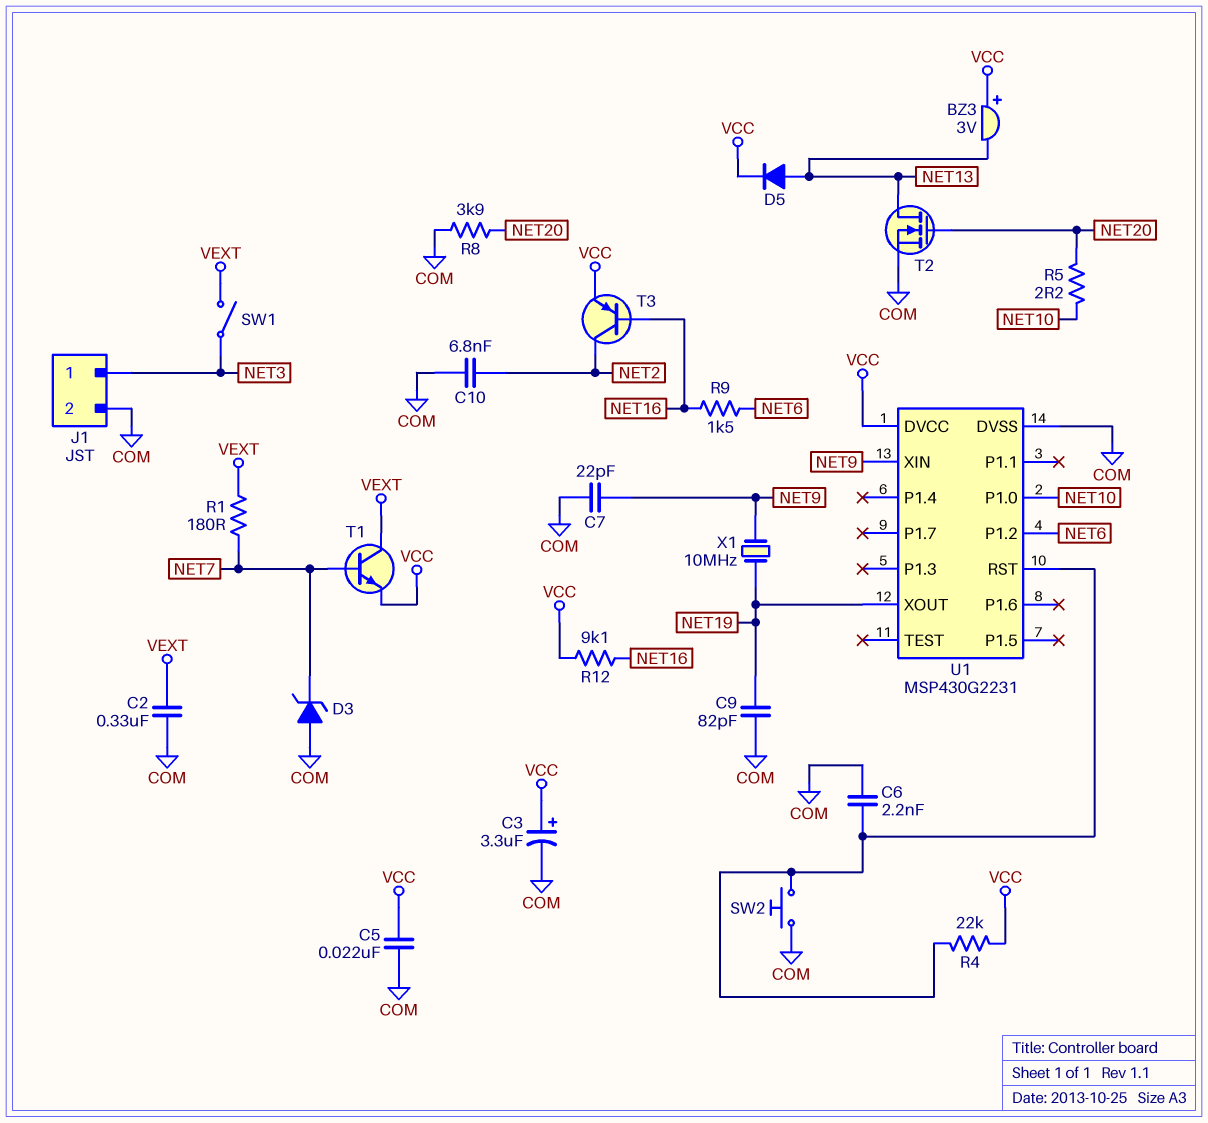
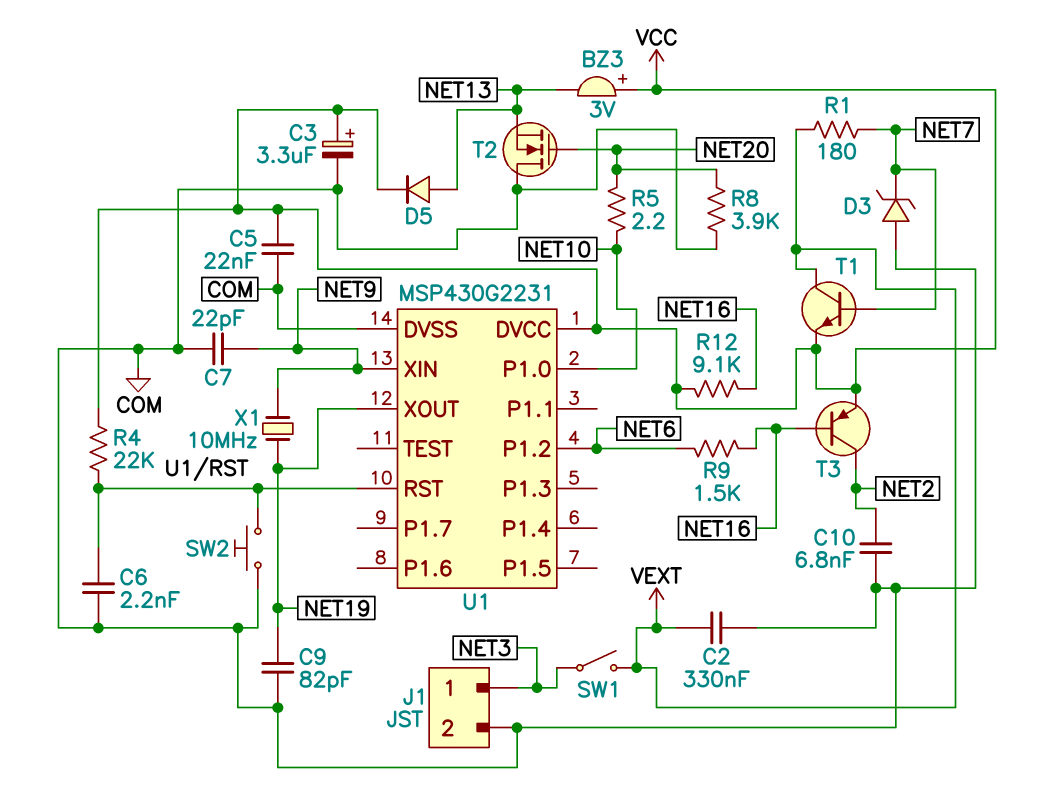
T2: NMOS (G NET20, D NET13, S COM) -> NMOS (G NET20, D COM, S NET13)

